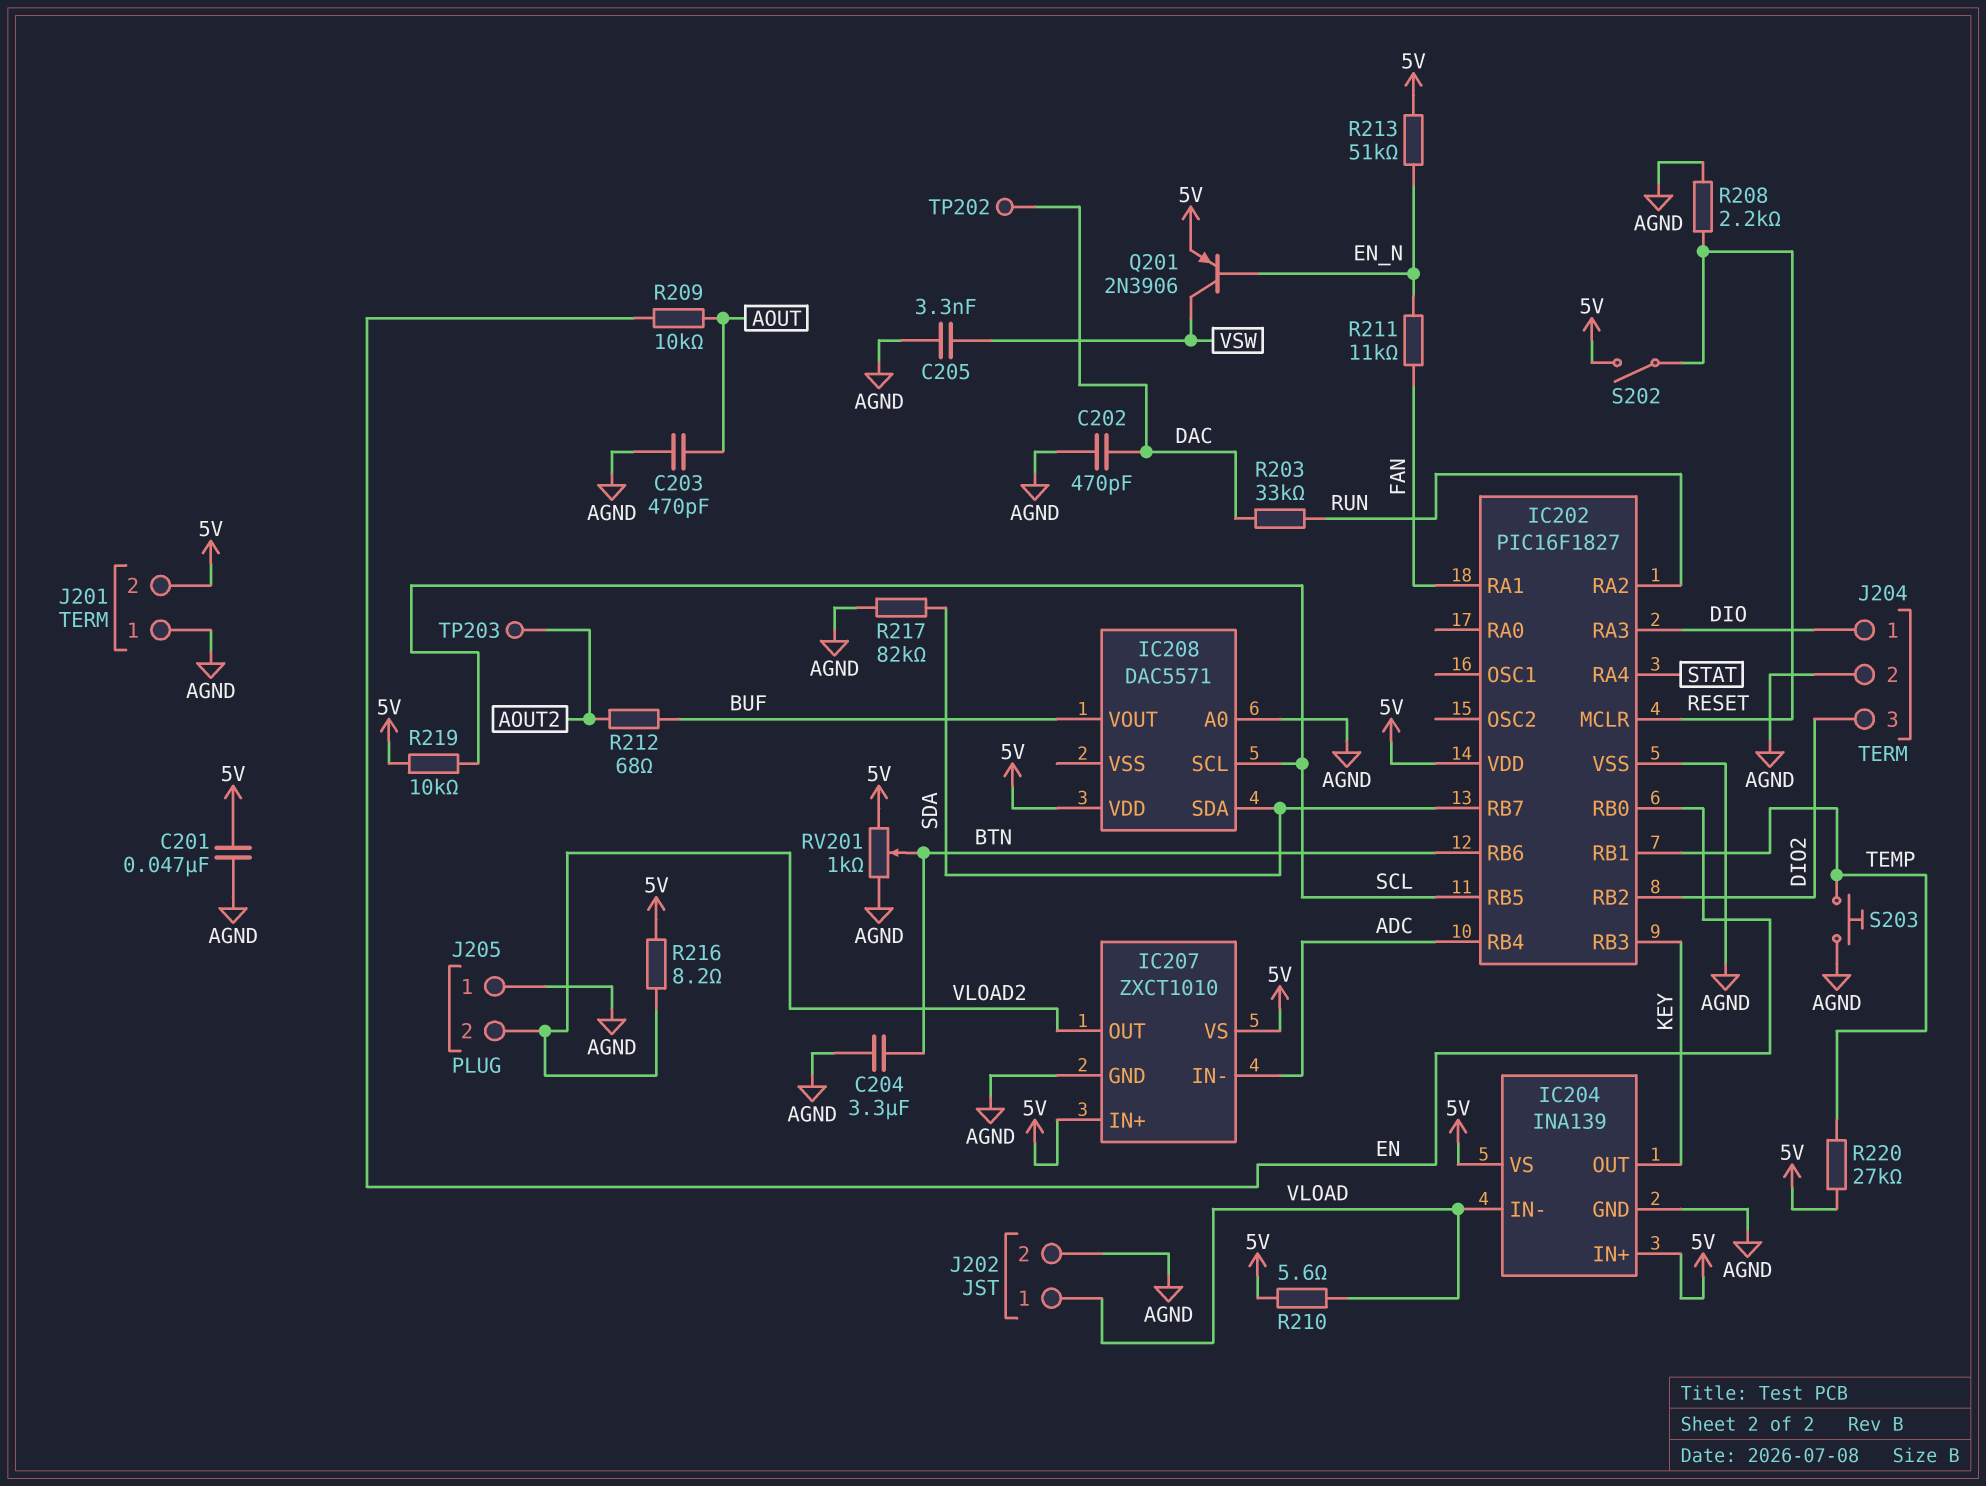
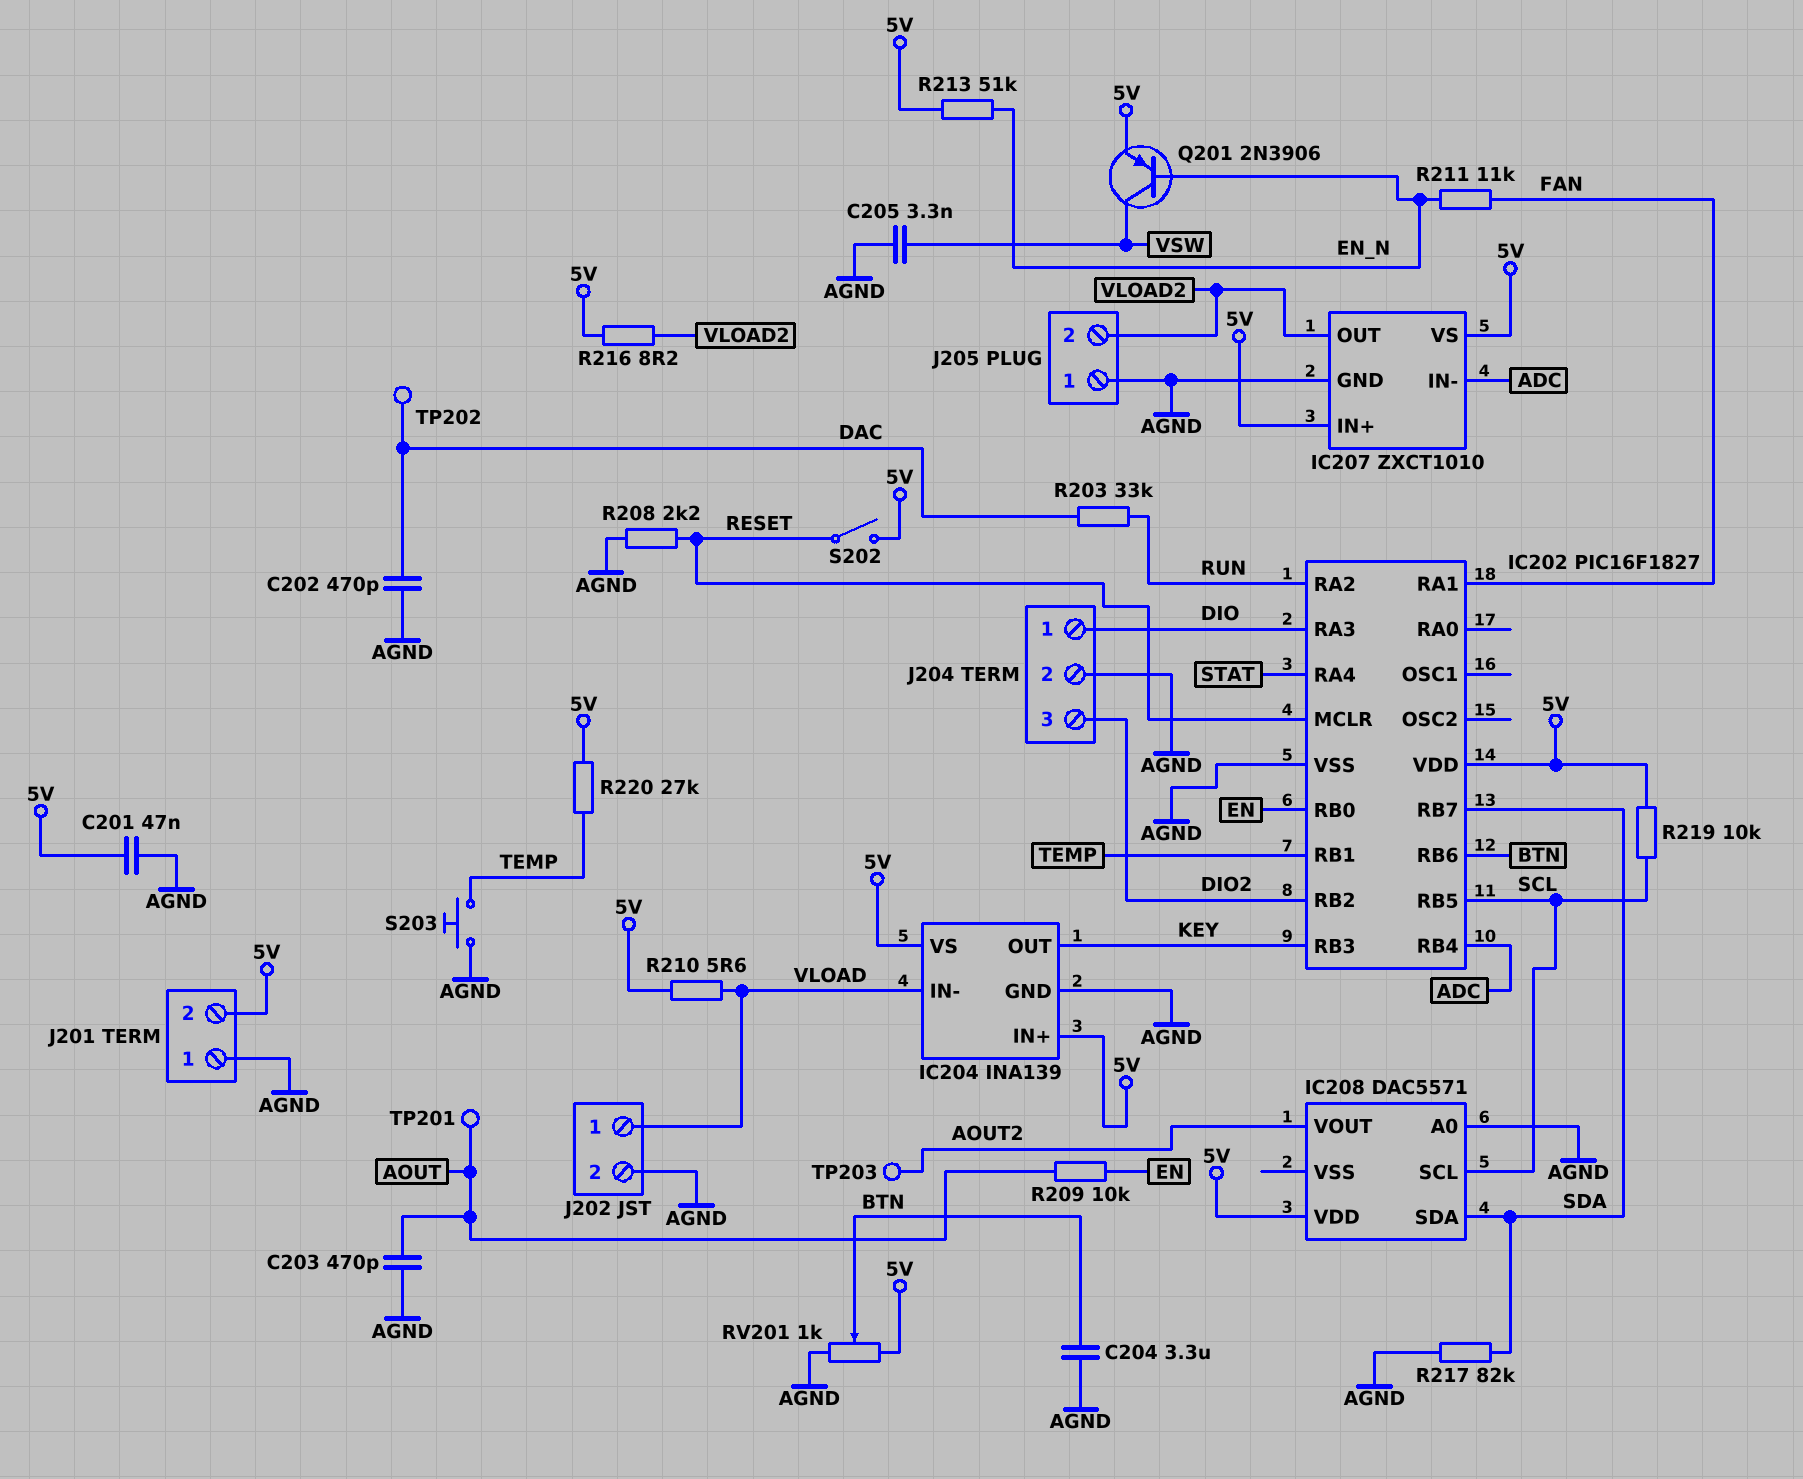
IC208 pin VOUT: BUF -> AOUT2
R212: 68 (AOUT2, BUF) -> none
TP201: none -> test point (AOUT)

